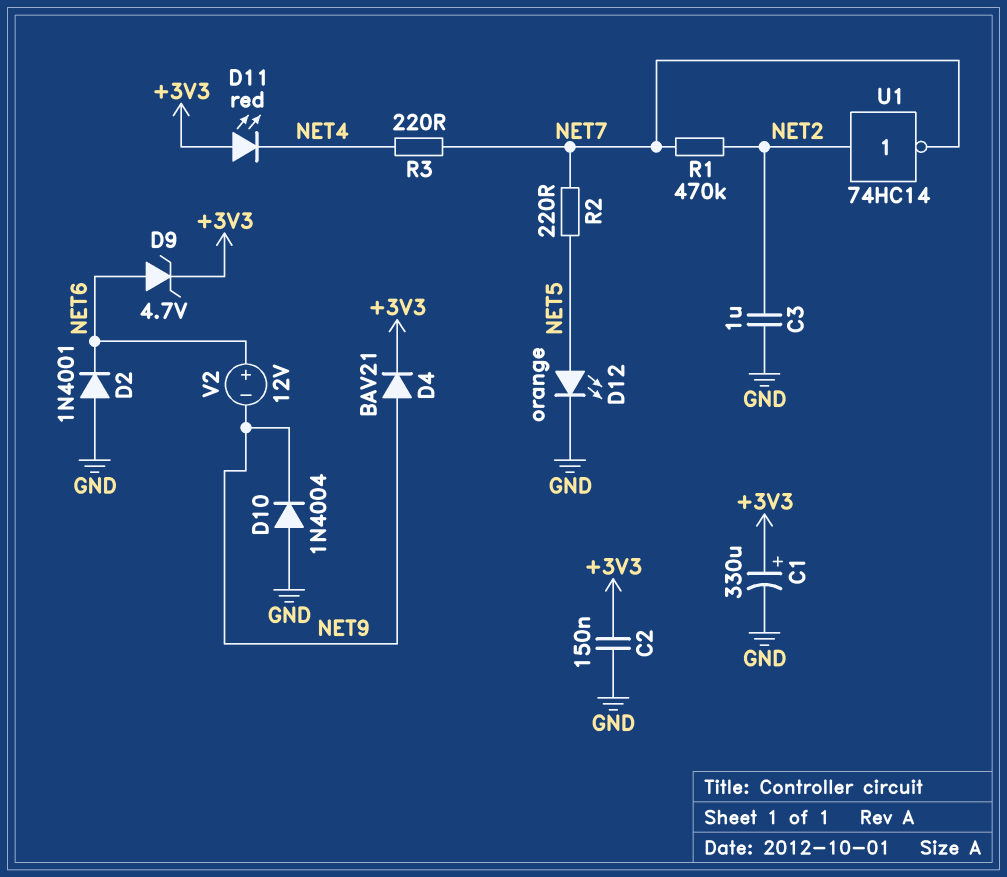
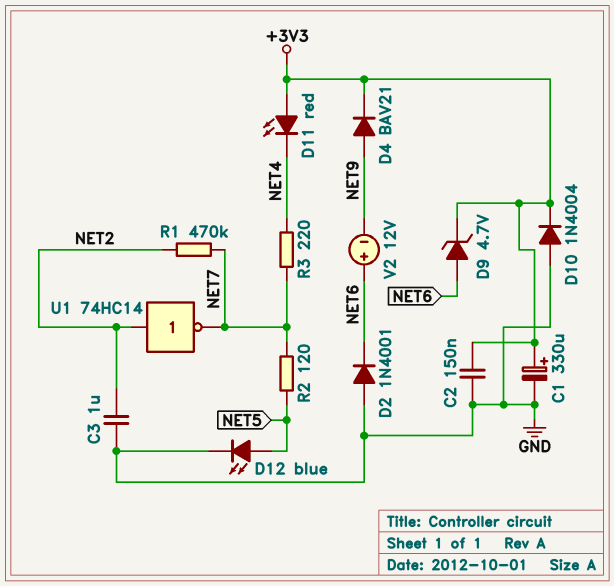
D10: diode 1N4004 (A GND, K NET9) -> diode 1N4004 (A GND, K +3V3)
D12: LED orange (A NET5, K GND) -> LED blue (A NET5, K GND)
R2: 220 (NET5, NET7) -> 120 (NET5, NET7)

